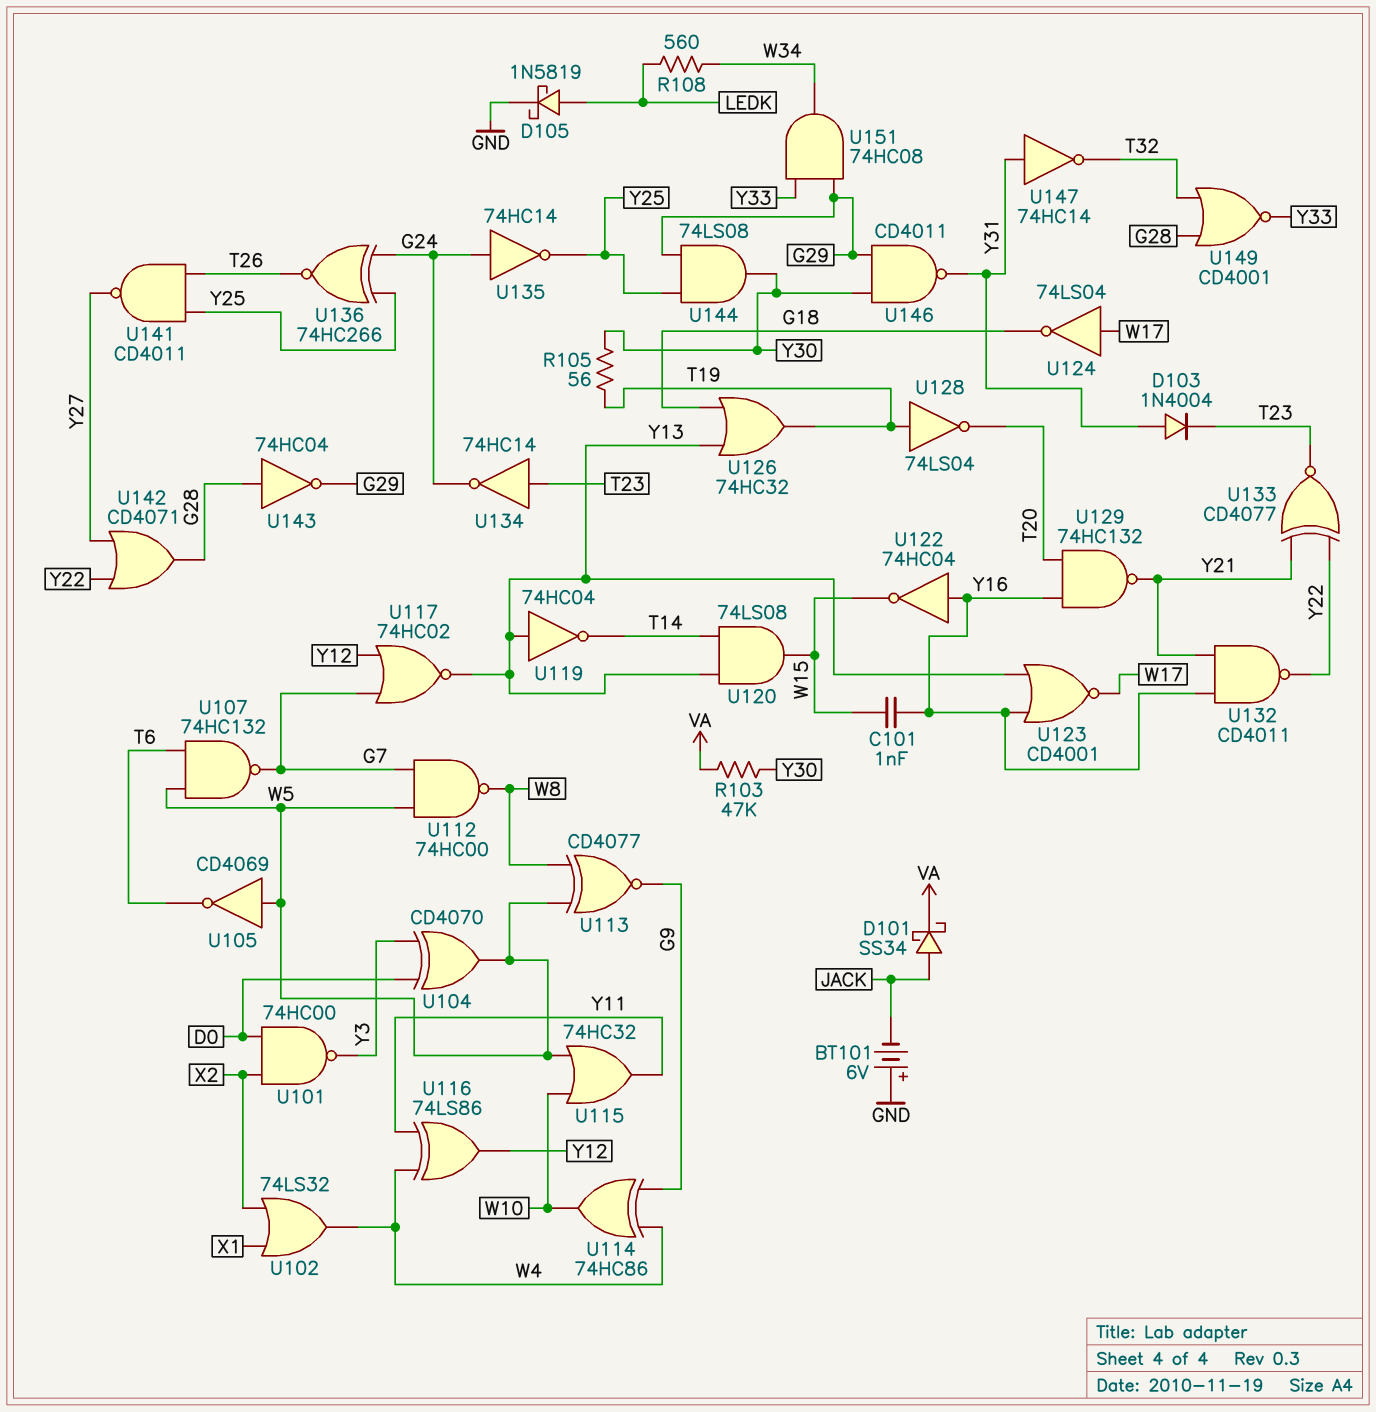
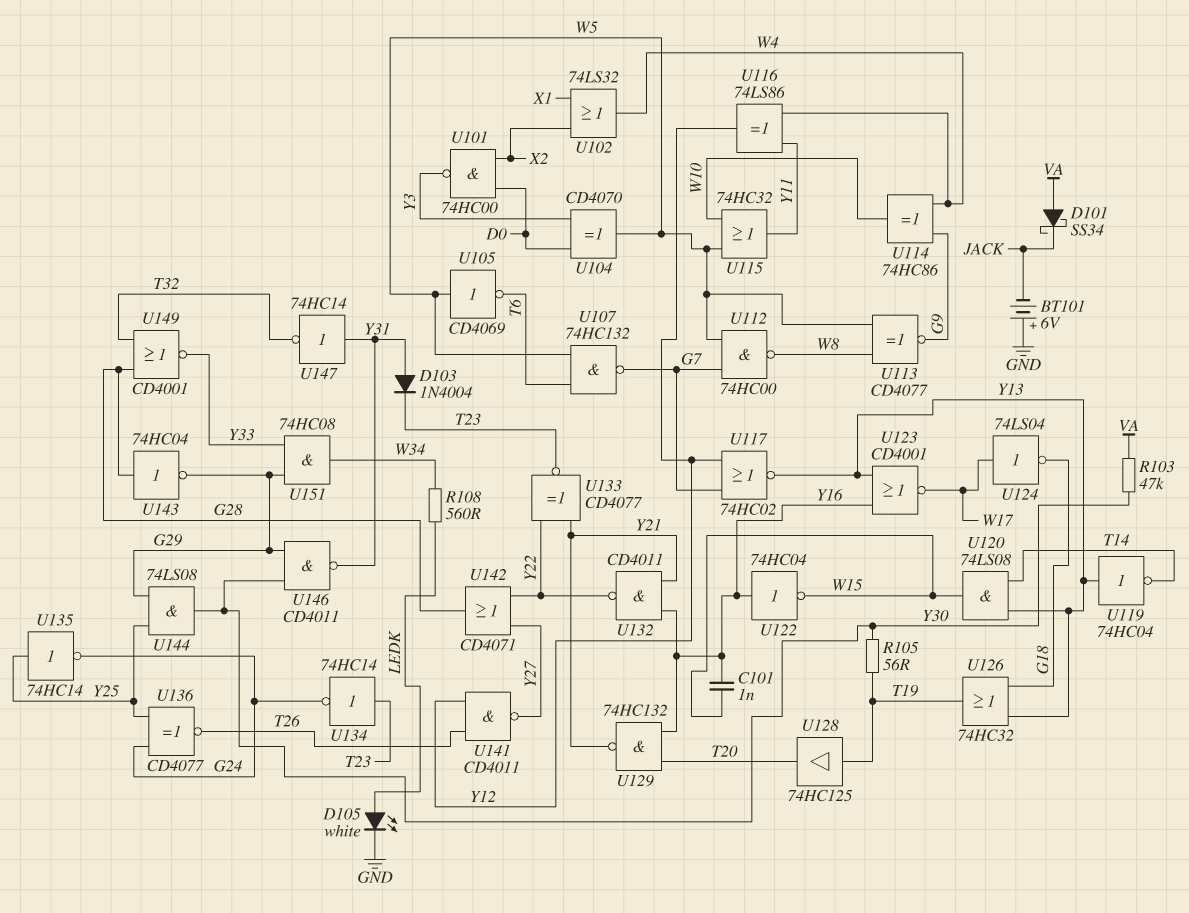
D101: schottky SS34 (A JACK, K VA) -> schottky SS34 (A VA, K JACK)
D105: schottky 1N5819 (A LEDK, K GND) -> LED white (A LEDK, K GND)
U128: NOT 74LS04 (in T19, out T20) -> buffer 74HC125 (in T19, out T20)
U135: NOT 74HC14 (in G24, out Y25) -> NOT 74HC14 (in Y25, out G24)
U136: XNOR 74HC266 (in G24, in Y25, out T26) -> XNOR CD4077 (in G24, in Y25, out T26)
U141: NAND CD4011 (in T26, in Y25, out Y27) -> NAND CD4011 (in T26, in Y12, out Y27)

